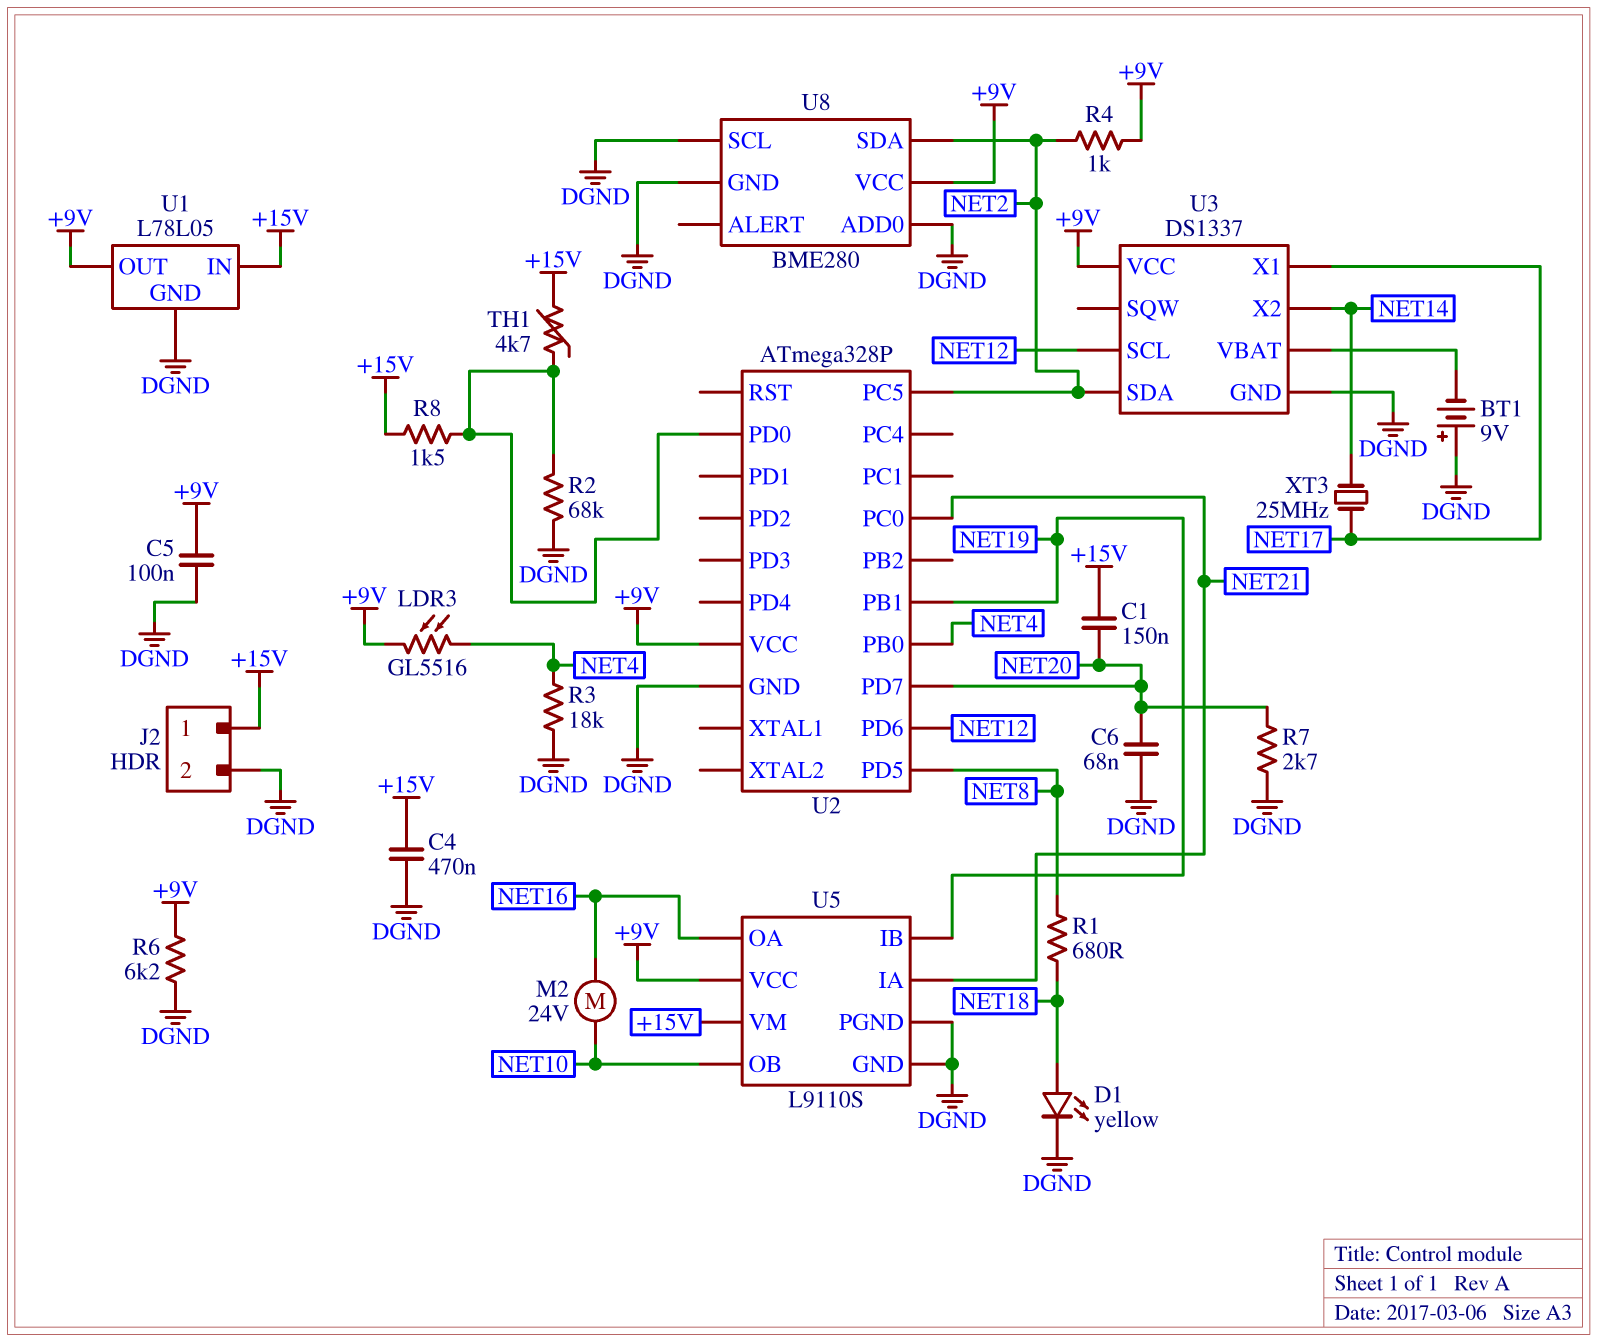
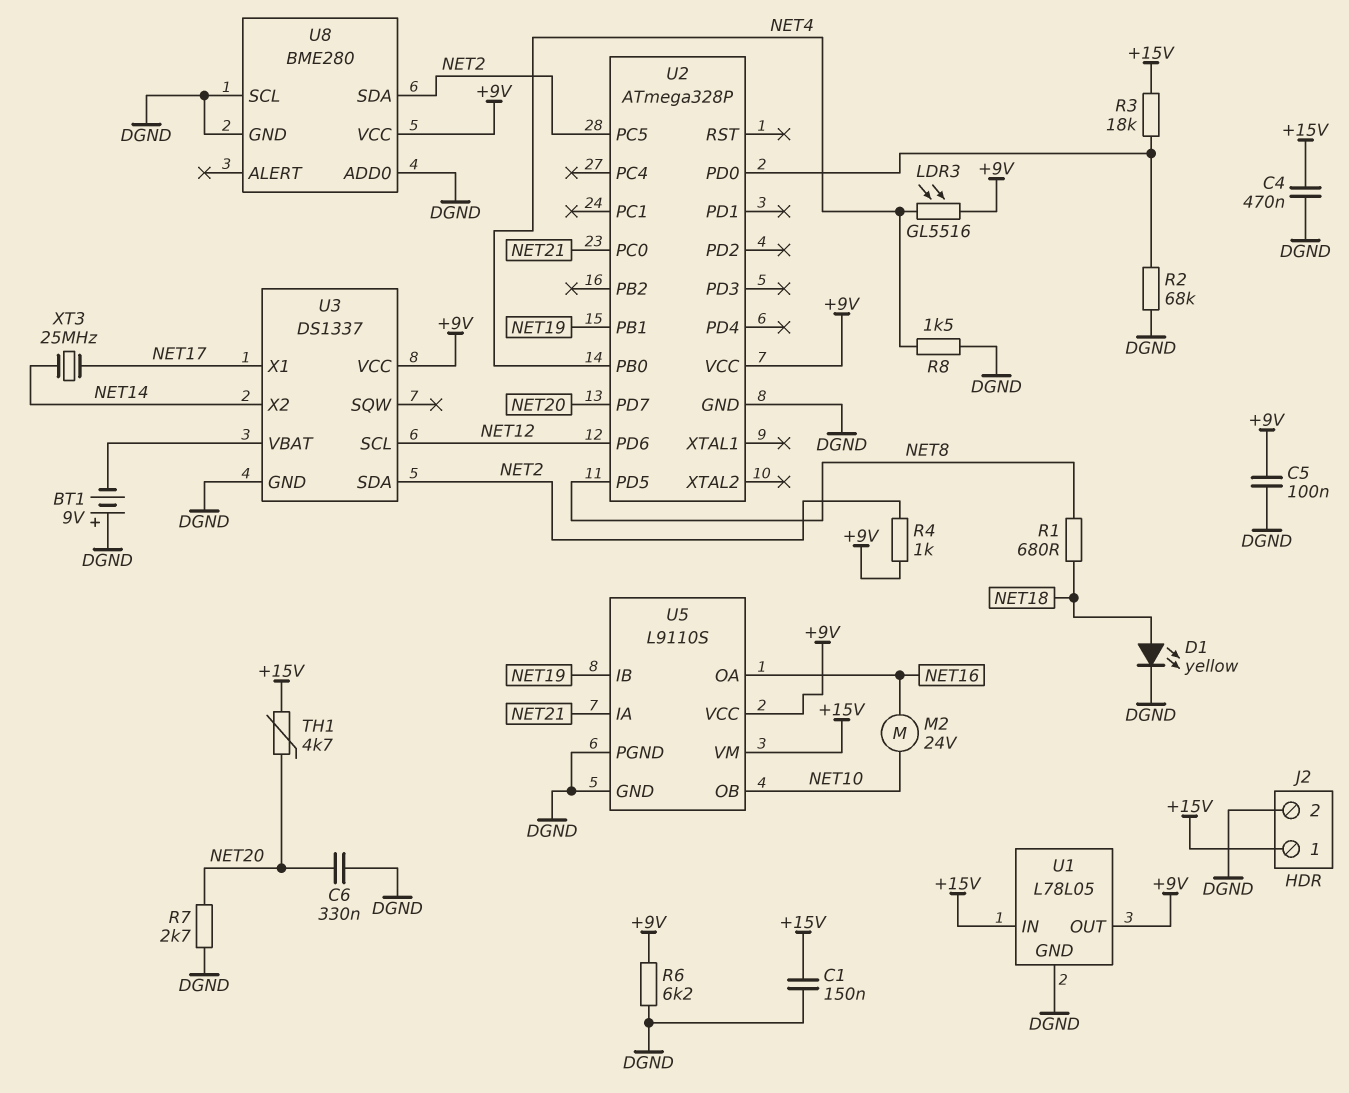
C1: 150nF (+15V, NET20) -> 150nF (+15V, DGND)
C6: 68nF (DGND, NET20) -> 330nF (DGND, NET20)
R3: 18k (DGND, NET4) -> 18k (+15V, U2/PD0)
R8: 1.5k (+15V, U2/PD0) -> 1.5k (DGND, NET4)
TH1: 4.7k (+15V, U2/PD0) -> 4.7k (+15V, NET20)

